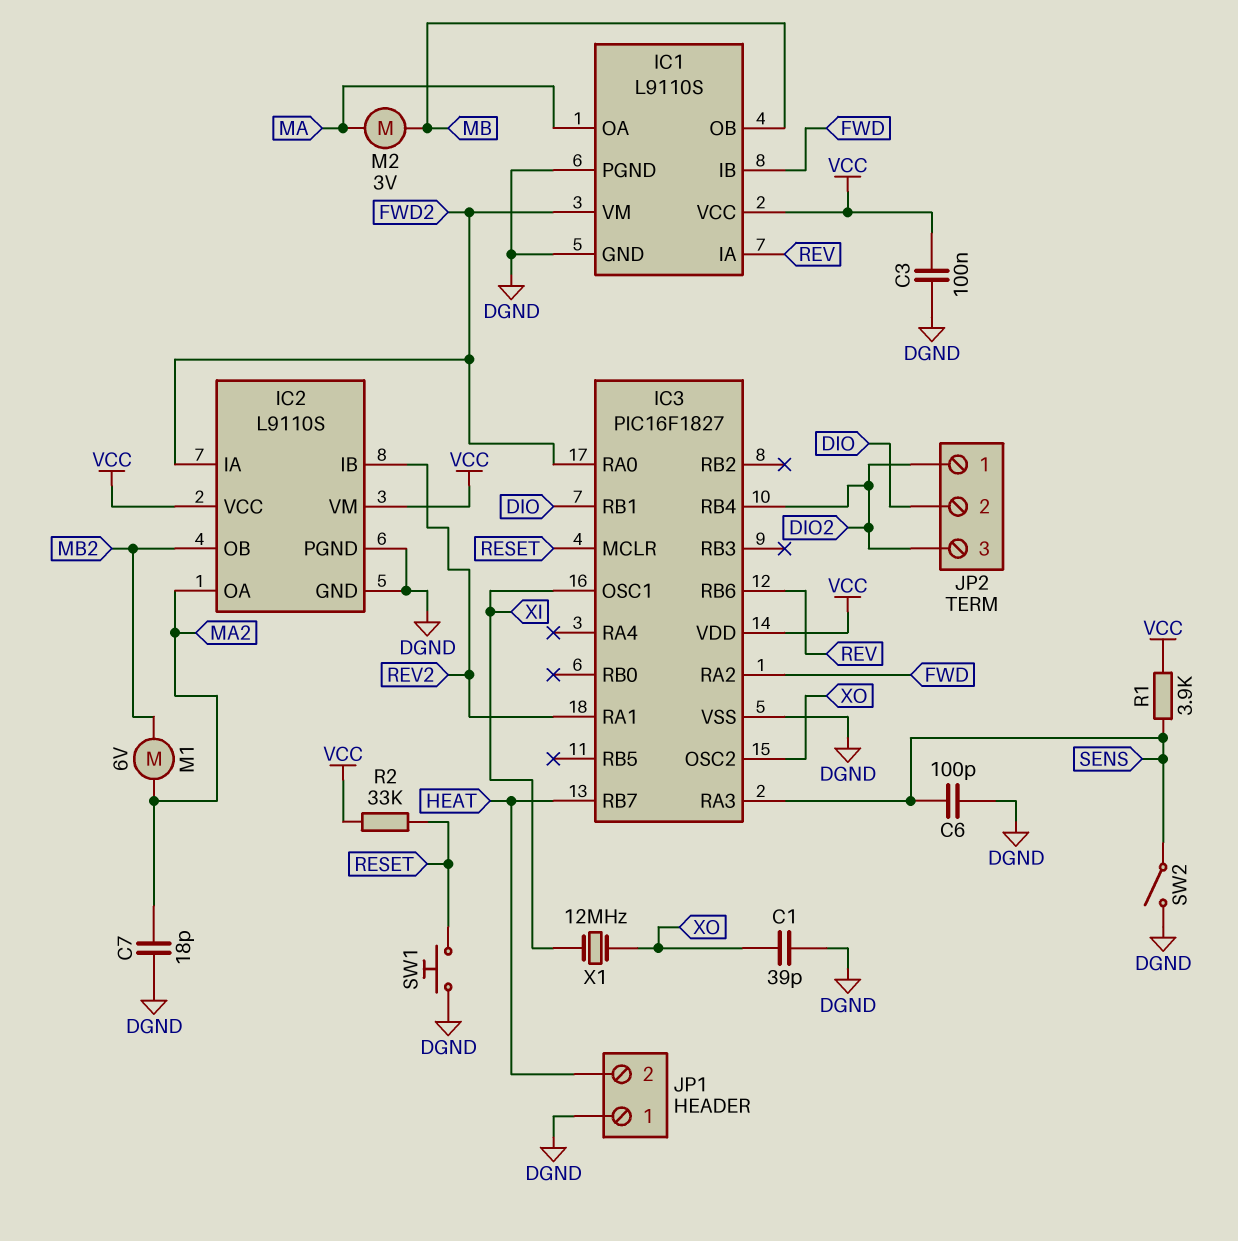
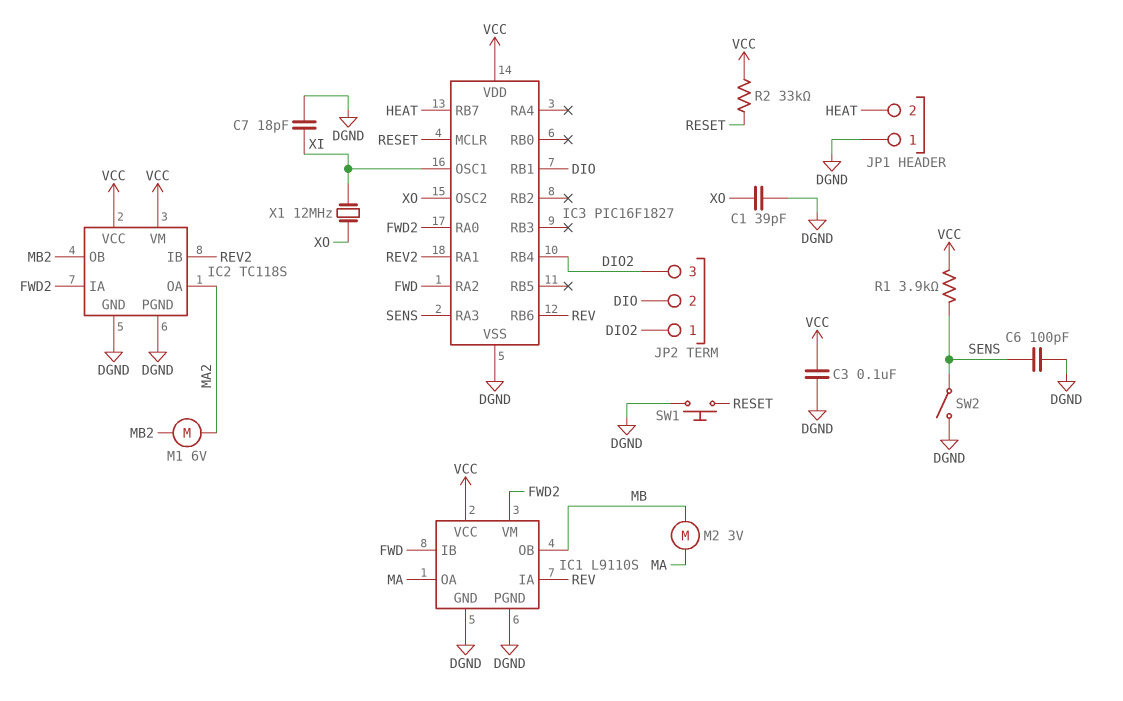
C7: 18pF (DGND, MA2) -> 18pF (DGND, XI)
IC2: L9110S -> TC118S

